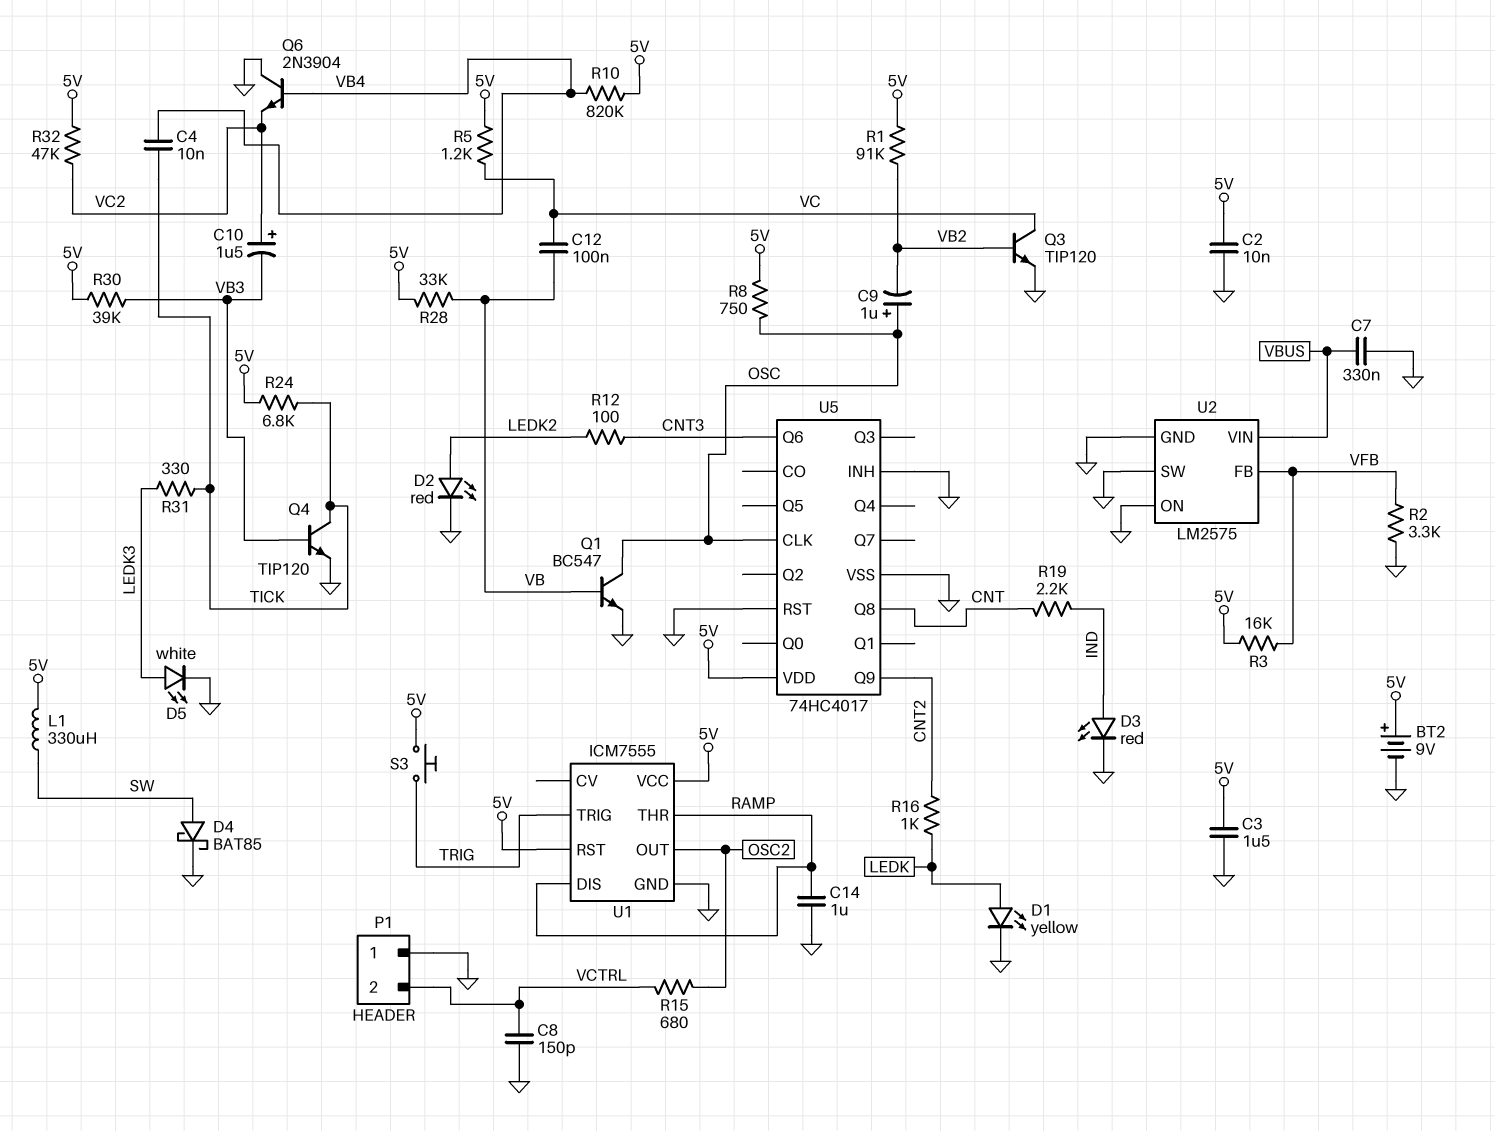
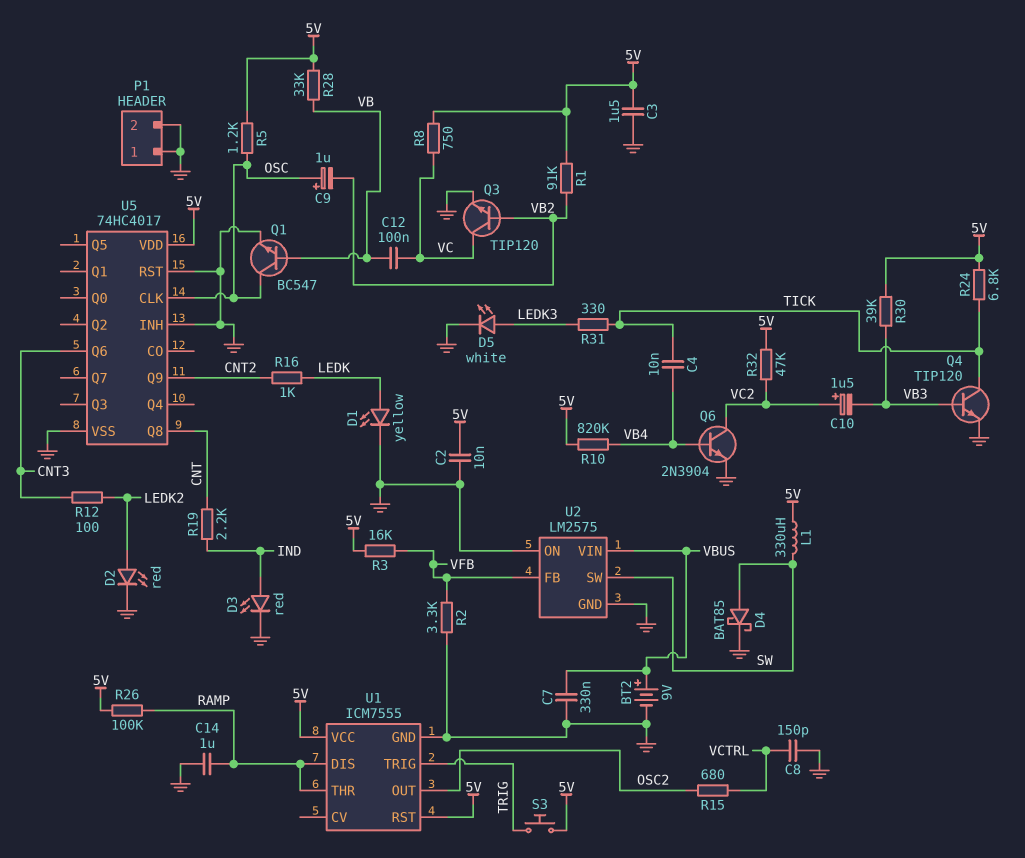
BT2: 9V (plus 5V, minus GND) -> 9V (plus VBUS, minus GND)
P1 pin 2: VCTRL -> GND
Q6: NPN 2N3904 (B VB4, C GND, E VC2) -> NPN 2N3904 (B VB4, C VC2, E GND)
R5: 1.2k (5V, VC) -> 1.2k (5V, OSC)
R8: 750 (5V, OSC) -> 750 (5V, VC)
R26: none -> 100k (5V, RAMP)
U2 pin SW: GND -> SW

